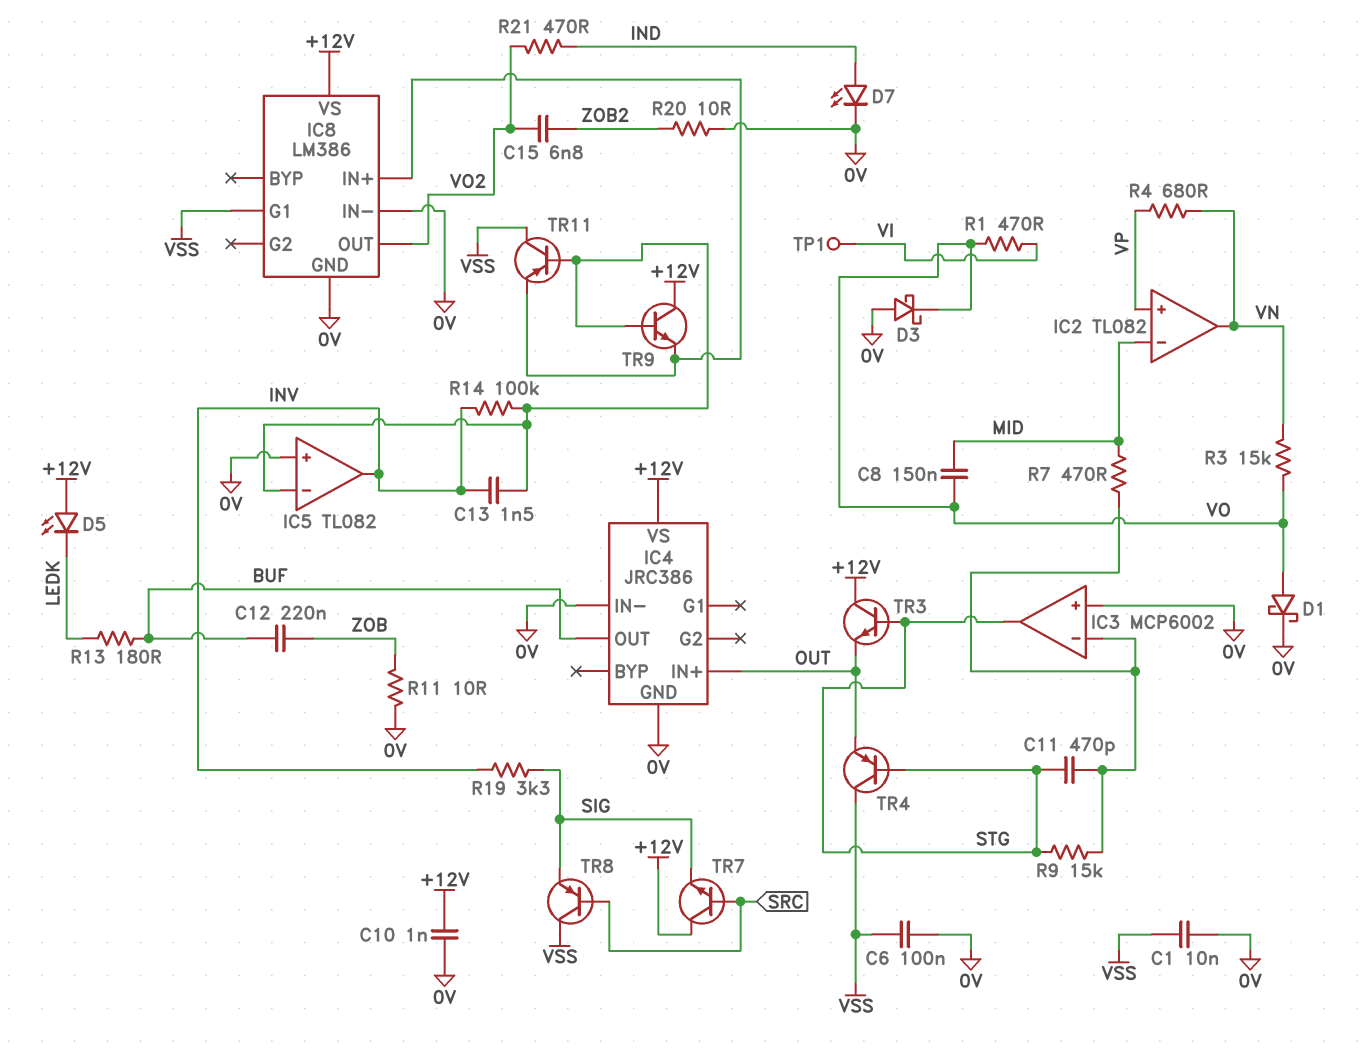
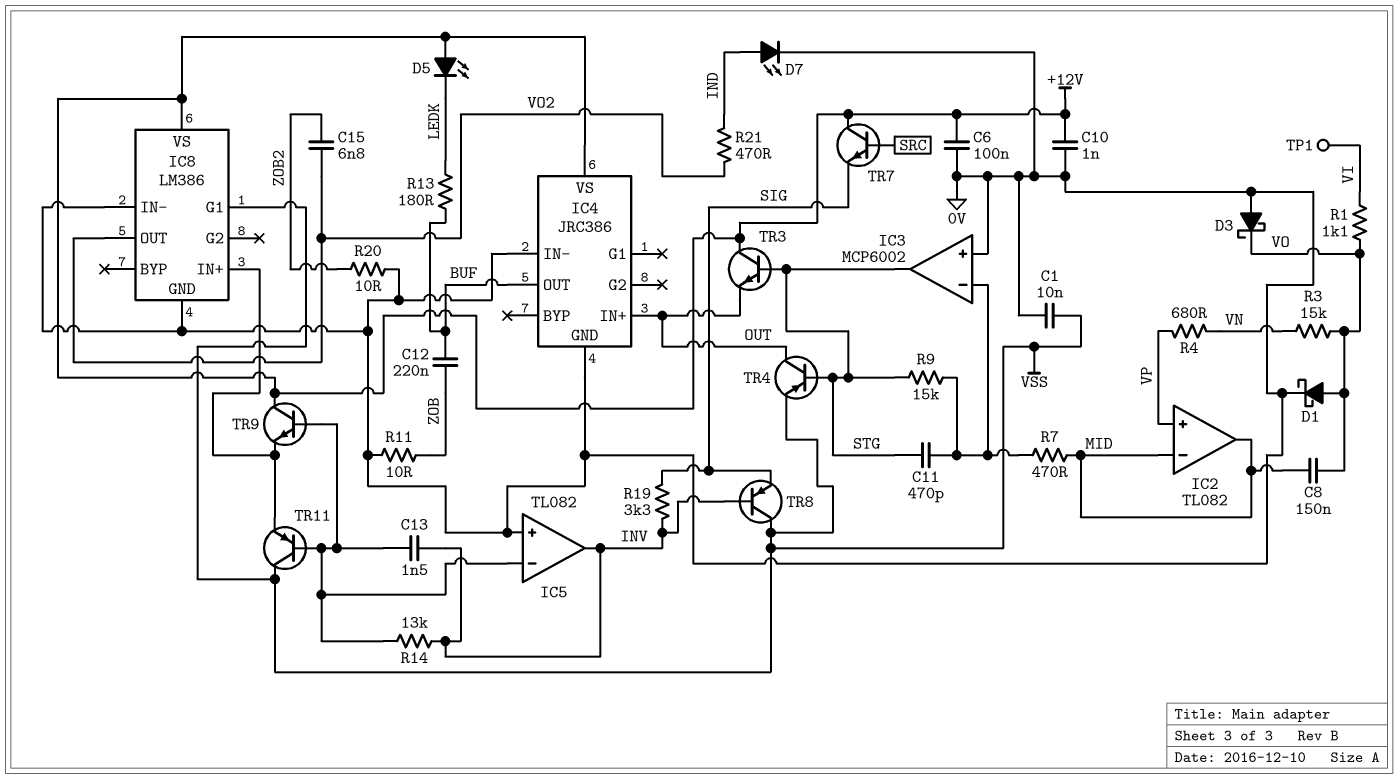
C6: 100nF (0V, VSS) -> 100nF (+12V, 0V)
IC2 pin out: VN -> MID
R1: 470 (VI, VO) -> 1.1k (VI, VO)
R14: 100k (IC5/in-, INV) -> 13k (IC5/in-, INV)
TR4: PNP (B STG, C VSS, E OUT) -> PNP (B STG, C OUT, E VSS)
TR8: PNP (B SRC, C VSS, E SIG) -> PNP (B INV, C VSS, E SIG)

